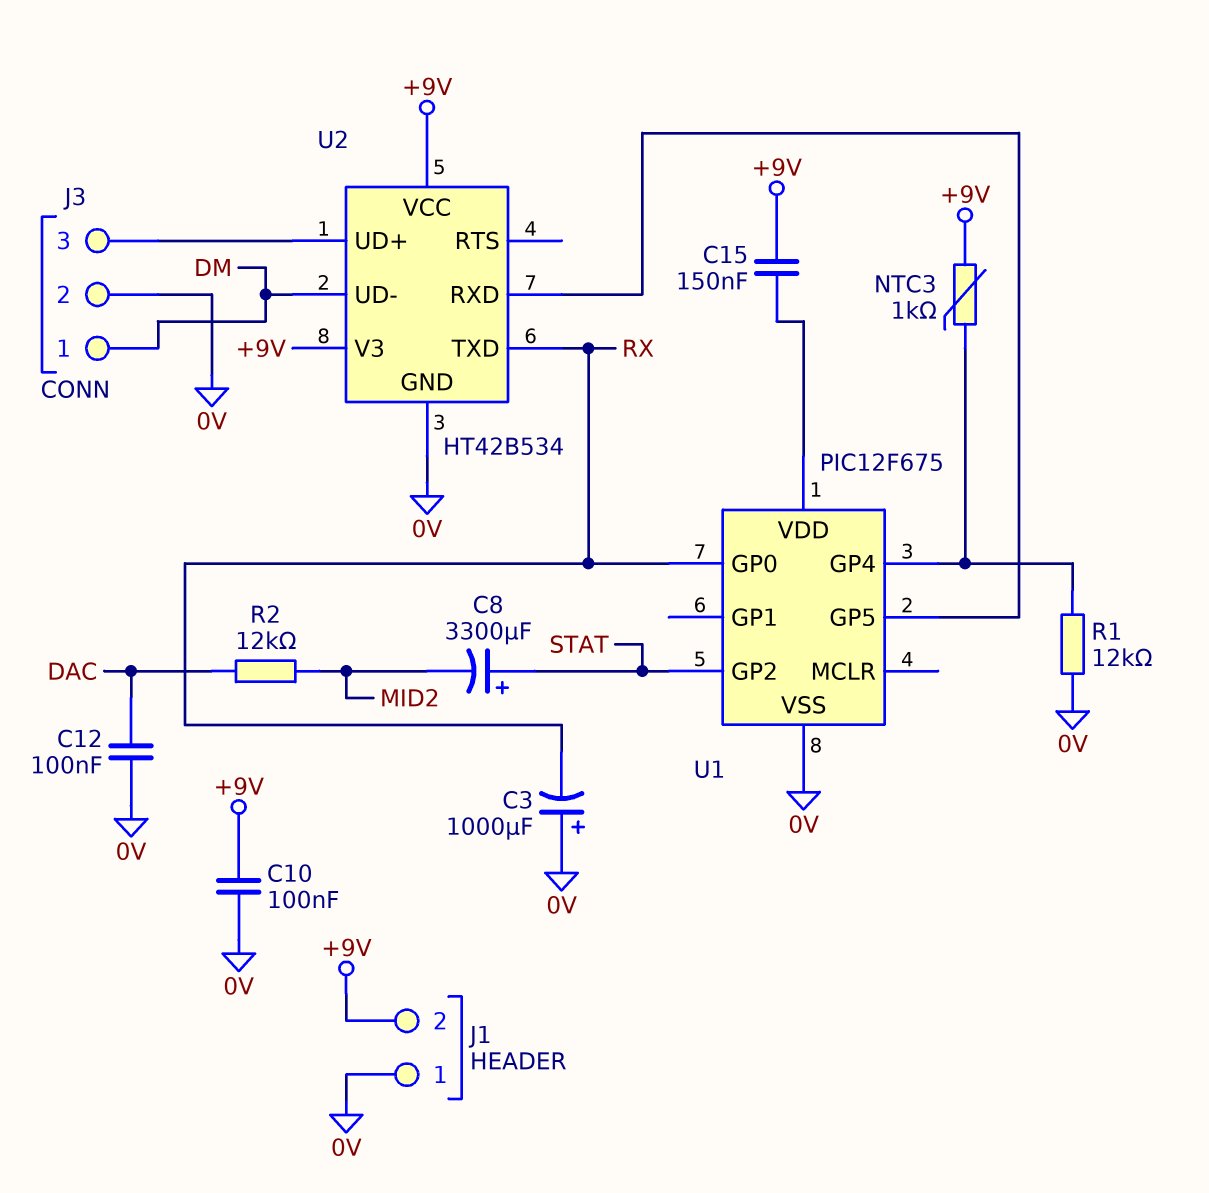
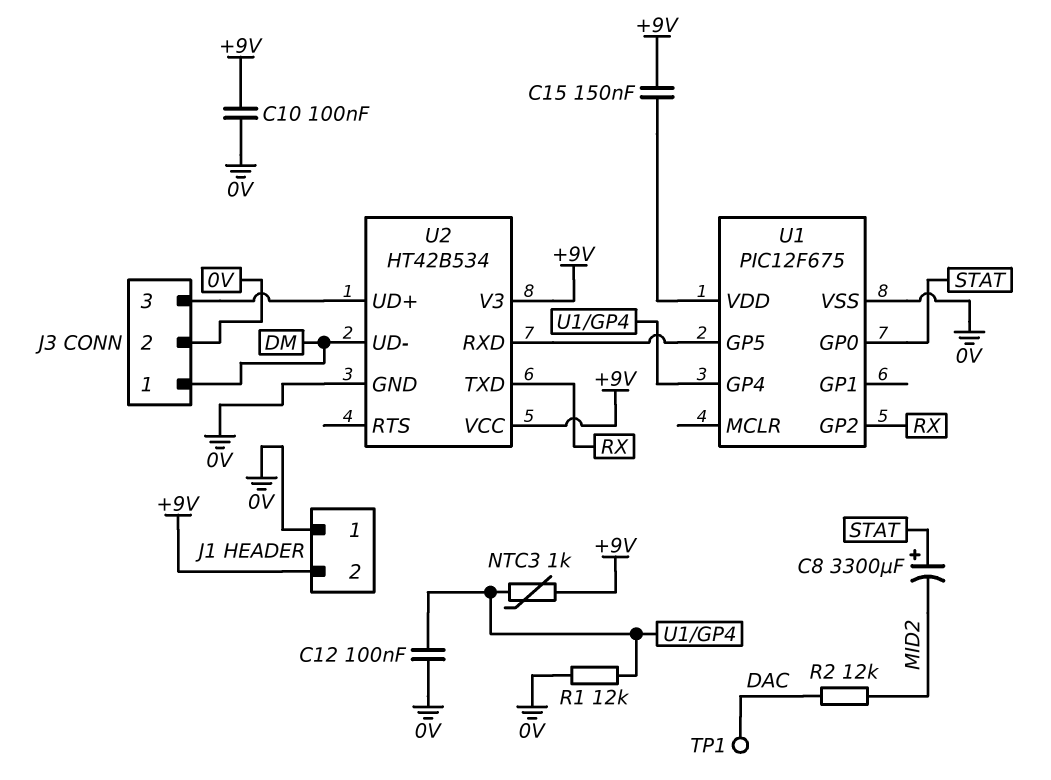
C3: 1000uF (plus 0V, minus RX) -> none
C12: 100nF (0V, DAC) -> 100nF (0V, U1/GP4)
TP1: none -> test point (DAC)
U1 pin GP0: RX -> STAT
U1 pin GP2: STAT -> RX

